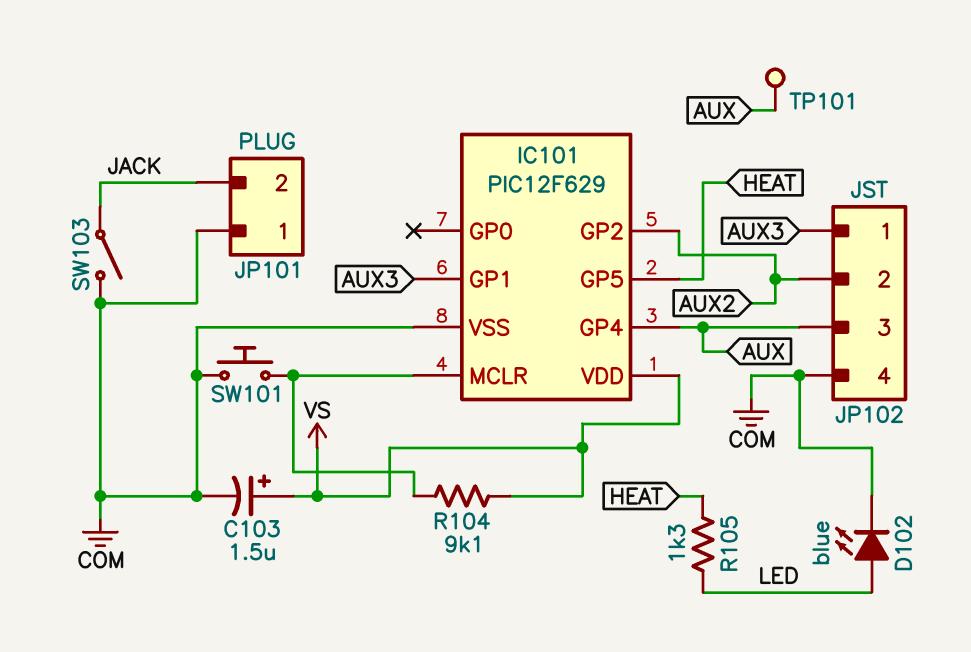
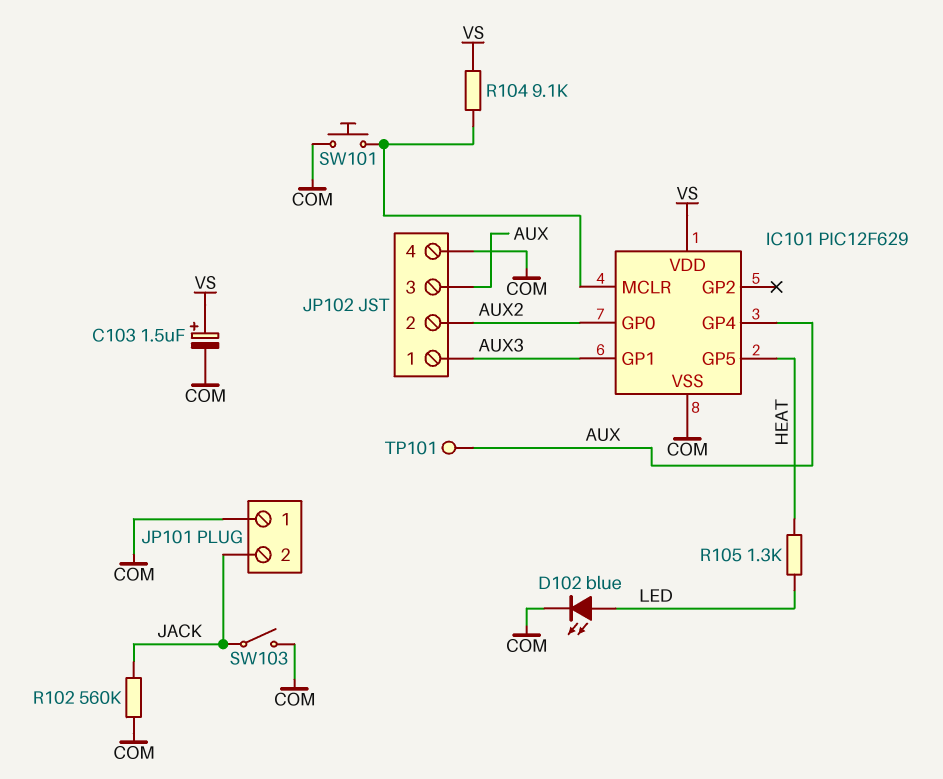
IC101 pin GP0: none -> AUX2
IC101 pin GP2: AUX2 -> none
R102: none -> 560k (COM, JACK)

